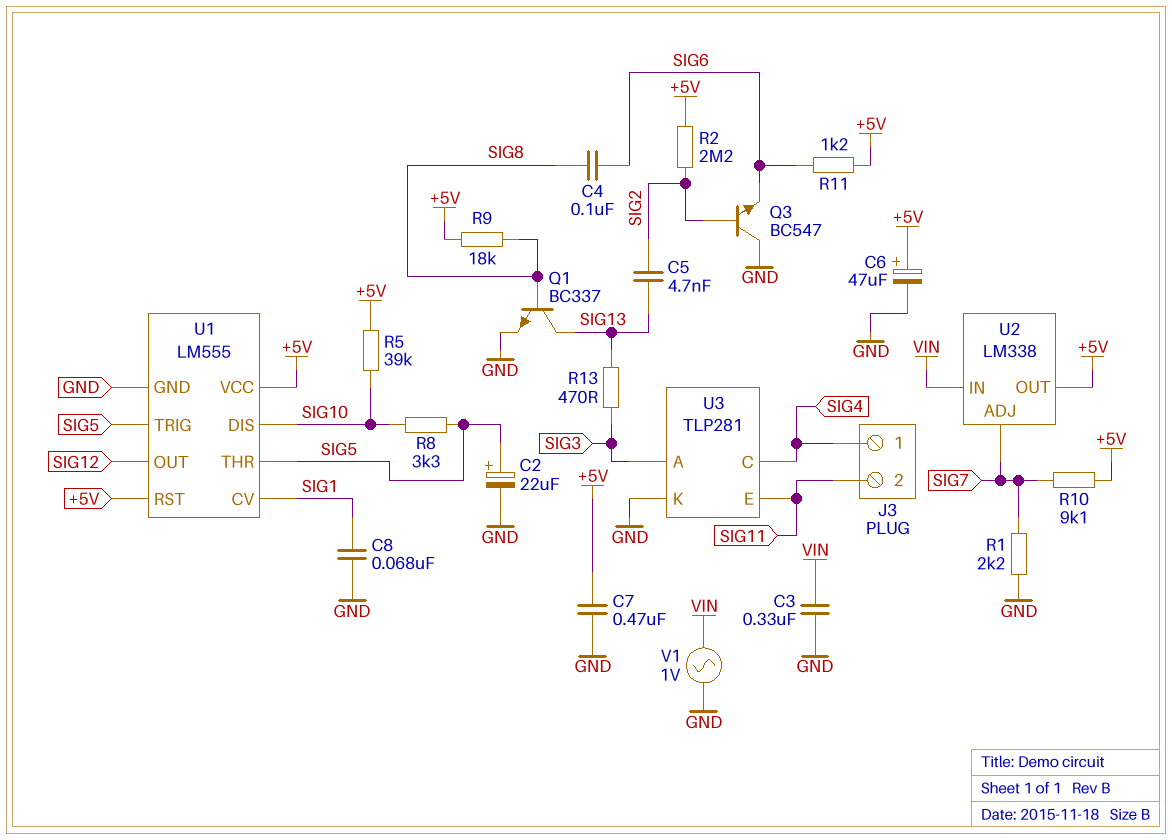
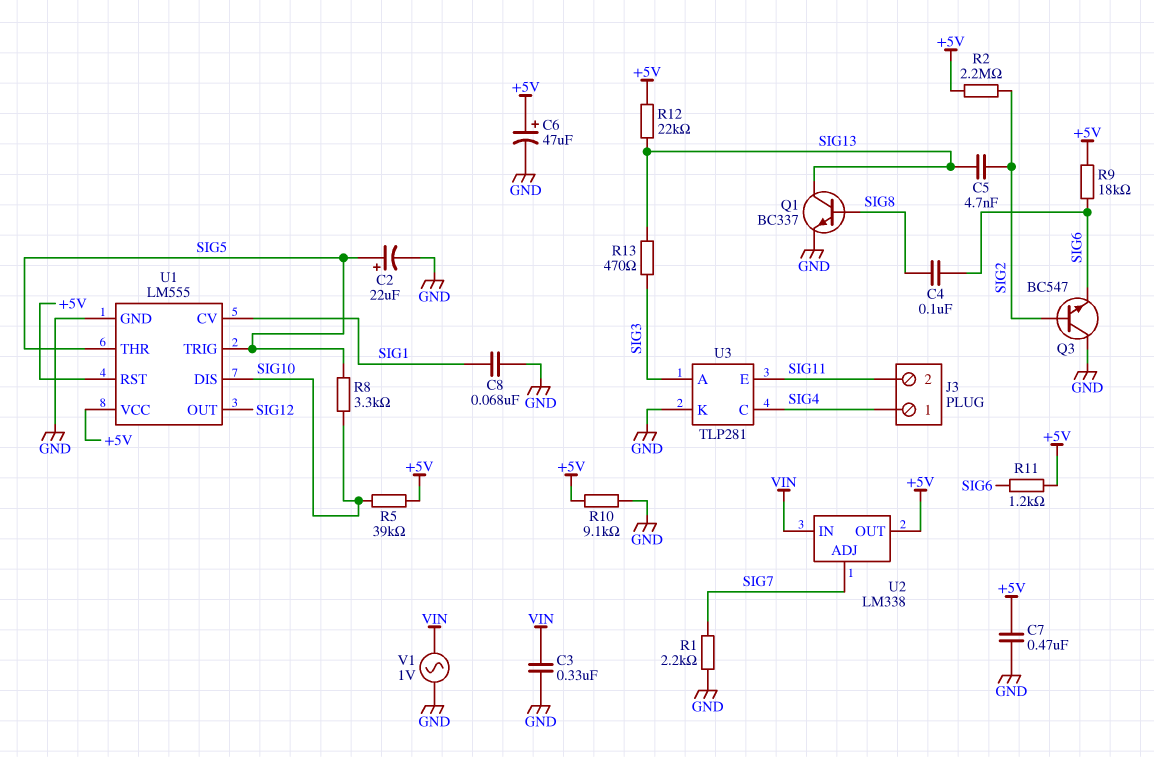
R9: 18k (+5V, SIG8) -> 18k (+5V, SIG6)
R10: 9.1k (+5V, SIG7) -> 9.1k (+5V, GND)
R12: none -> 22k (+5V, SIG13)

